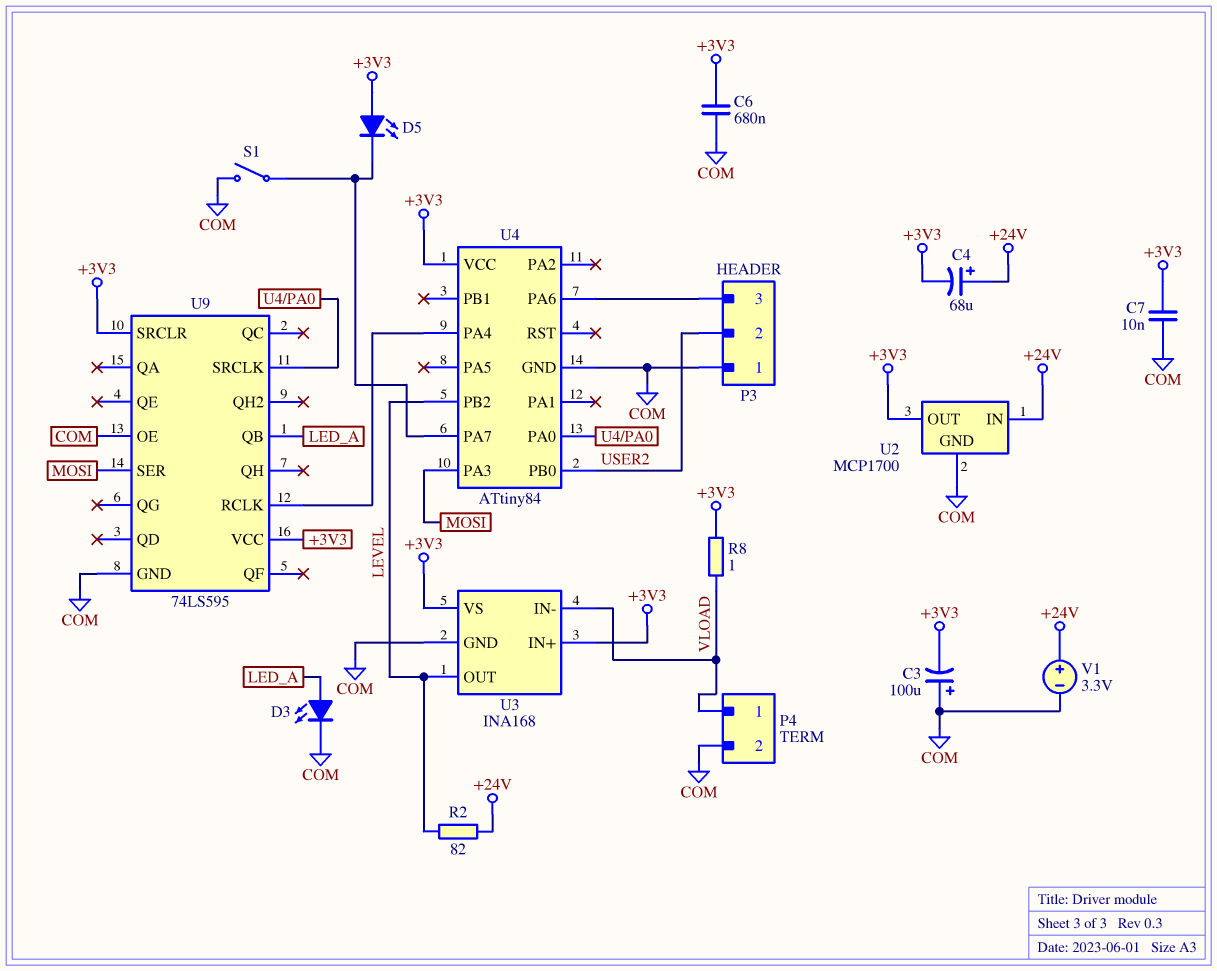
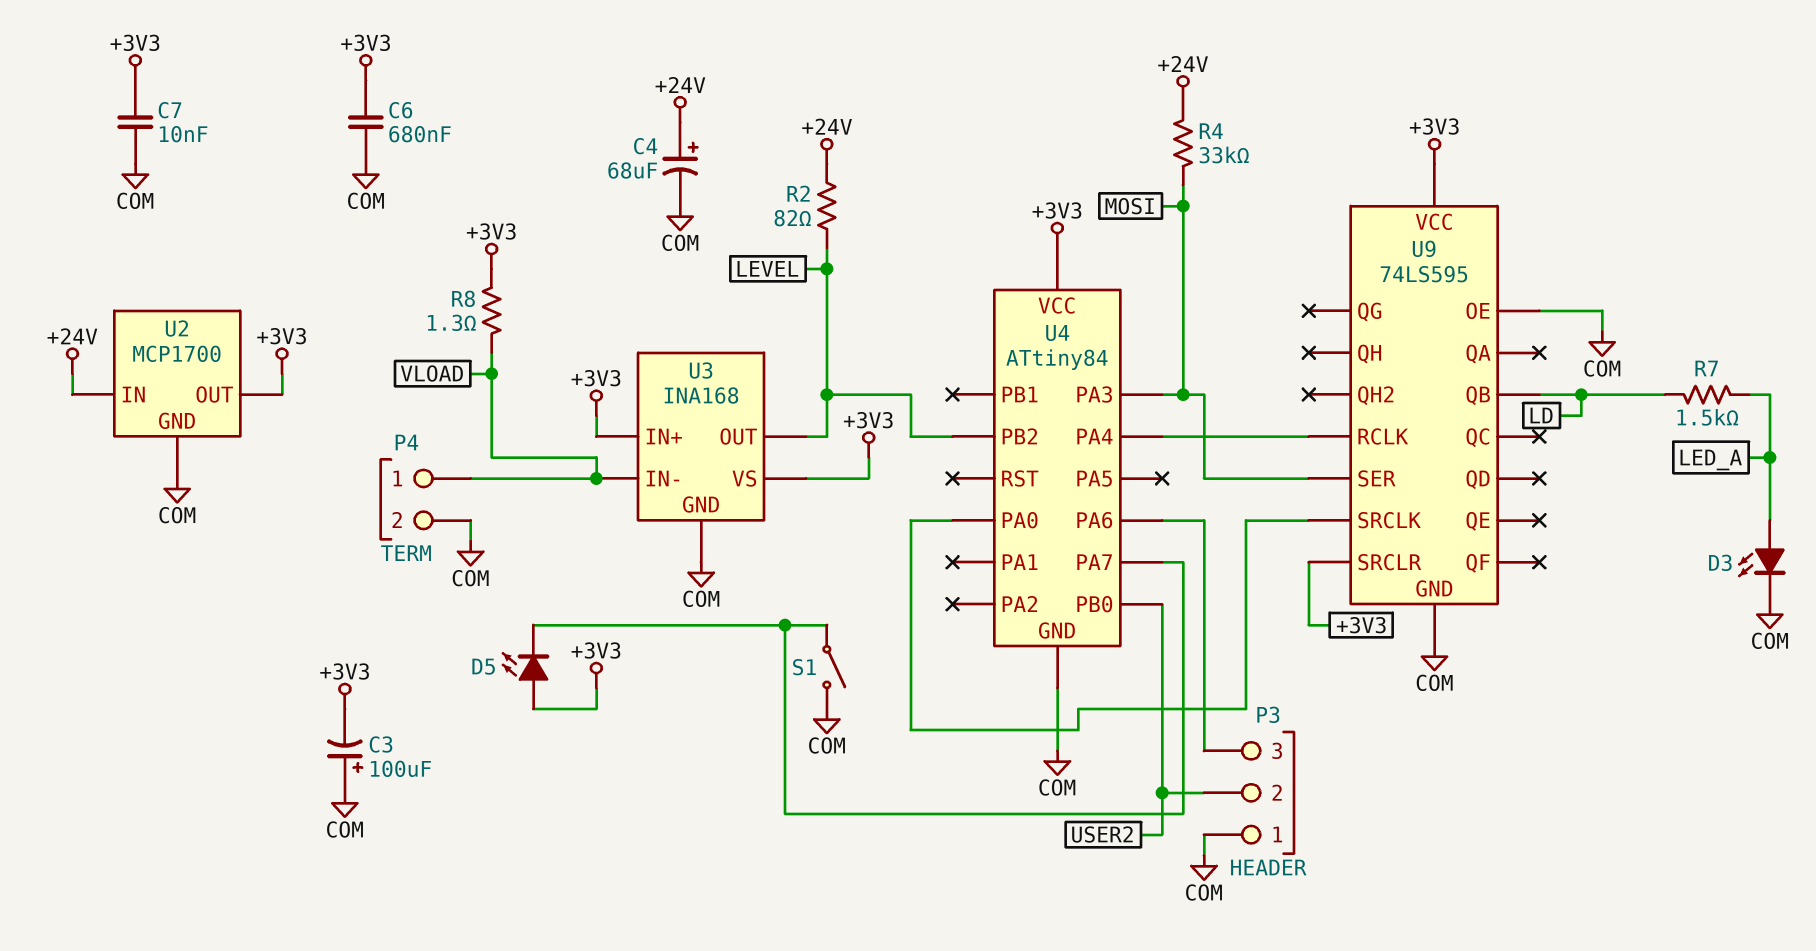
C4: 68uF (plus +24V, minus +3V3) -> 68uF (plus +24V, minus COM)
R4: none -> 33k (+24V, MOSI)
R7: none -> 1.5k (LD, LED_A)
R8: 1 (+3V3, VLOAD) -> 1.3 (+3V3, VLOAD)
U9 pin QB: LED_A -> LD
V1: 3.3V (plus +24V, minus COM) -> none

